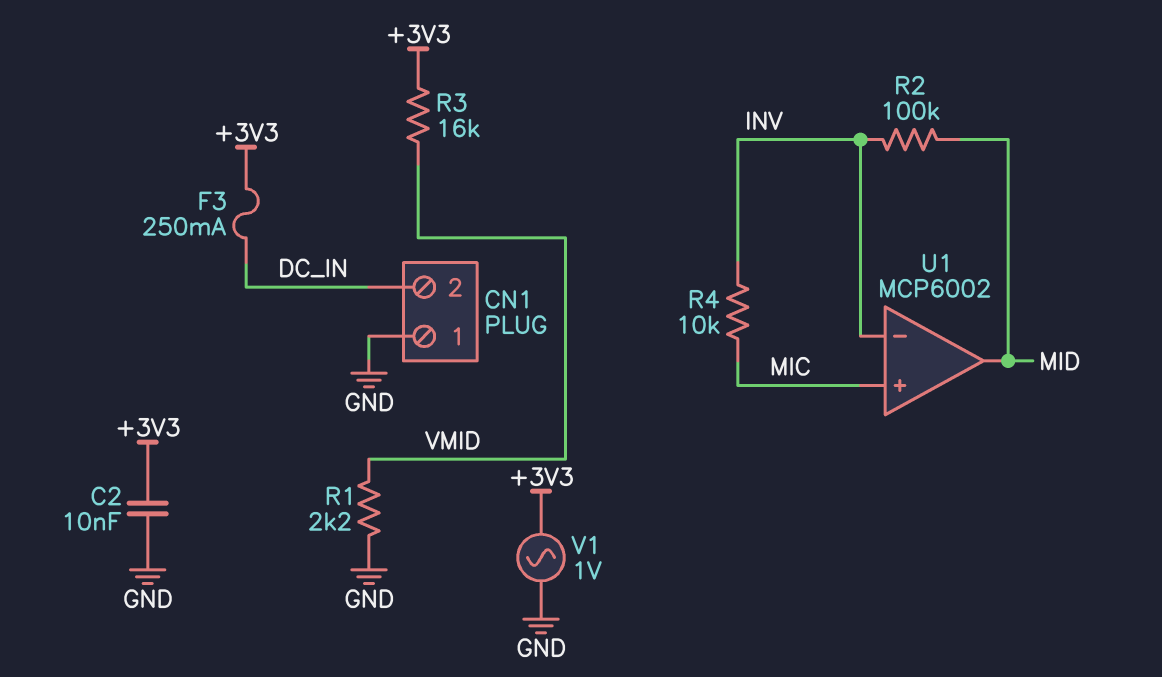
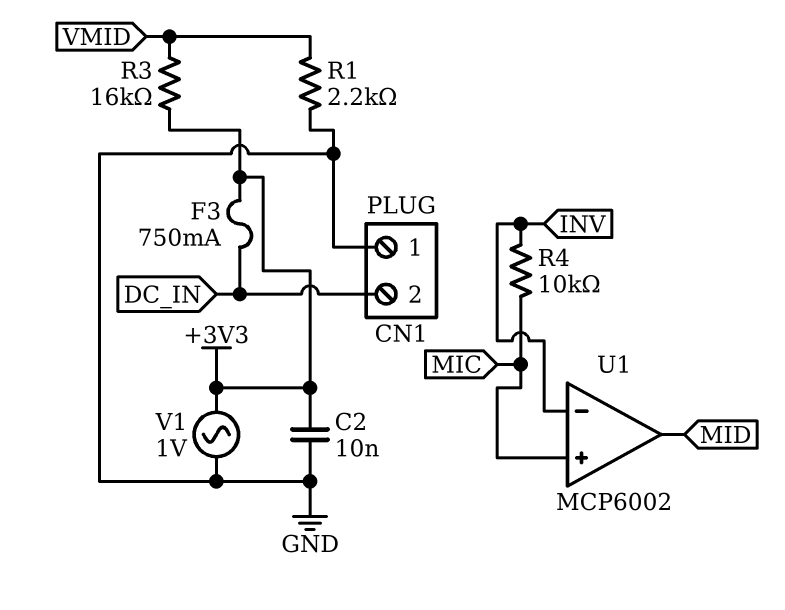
F3: 250mA (+3V3, DC_IN) -> 750mA (+3V3, DC_IN)
R2: 100k (INV, MID) -> none

